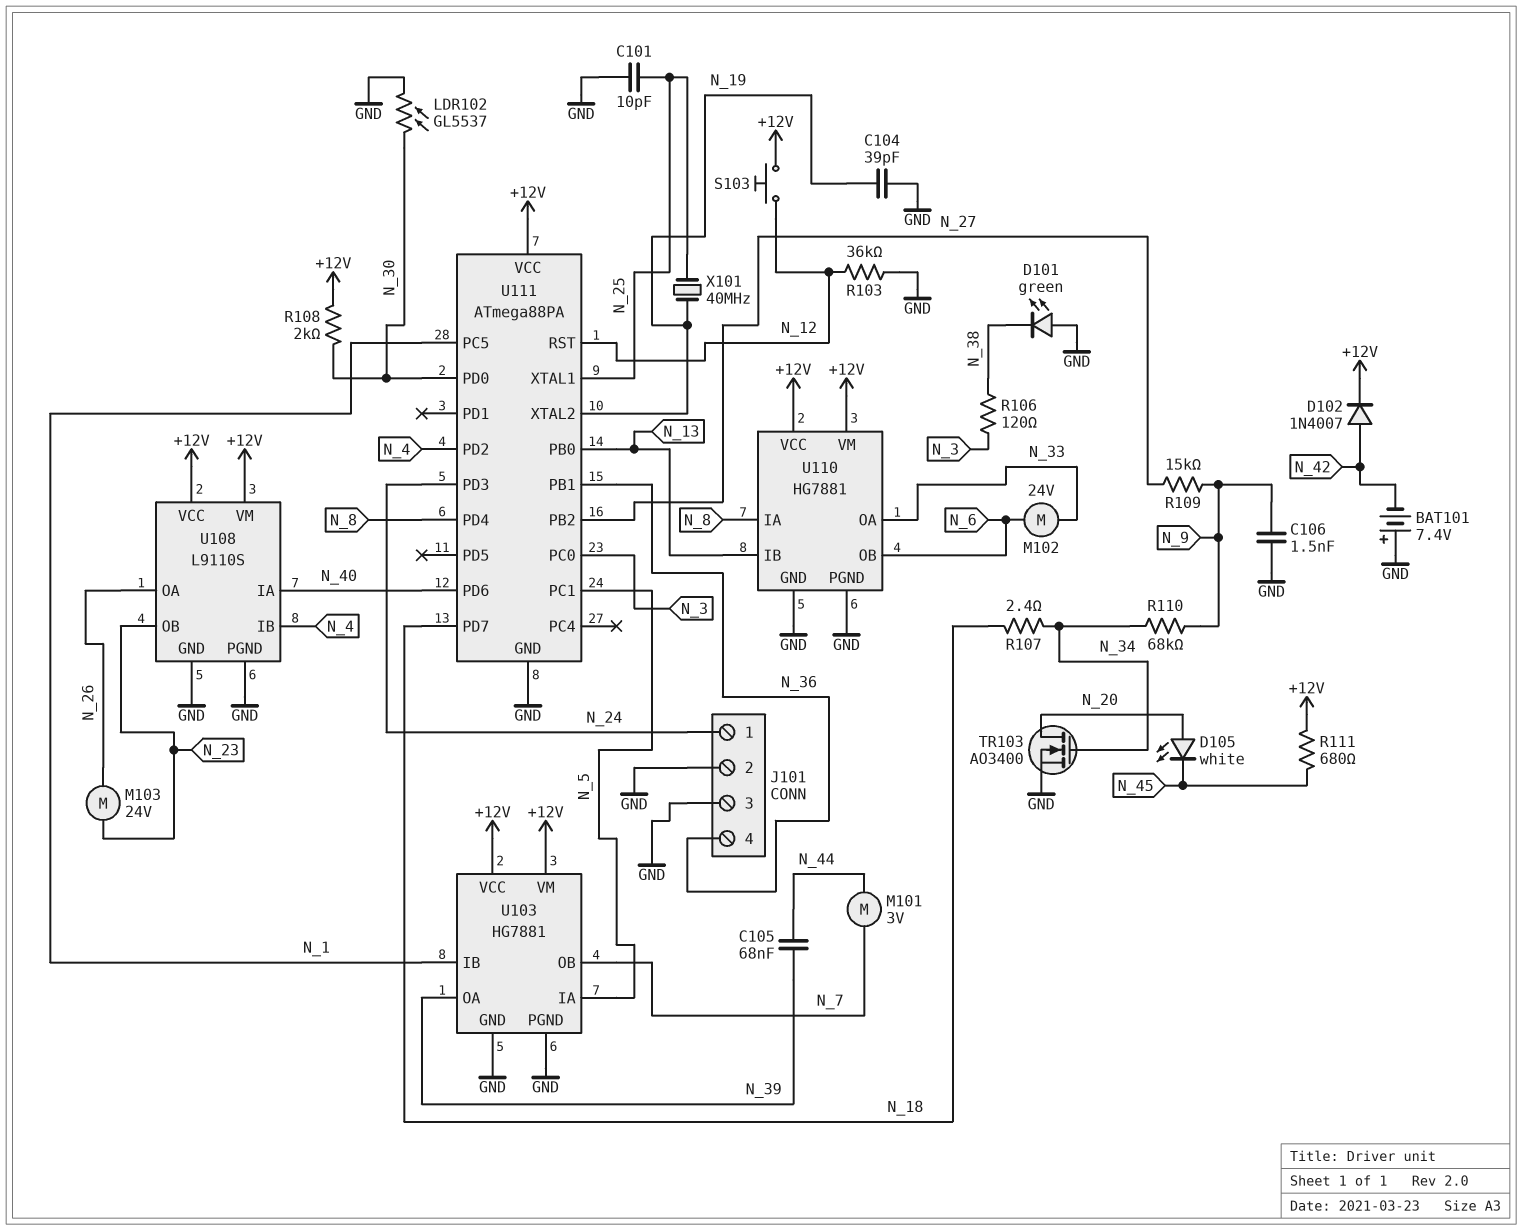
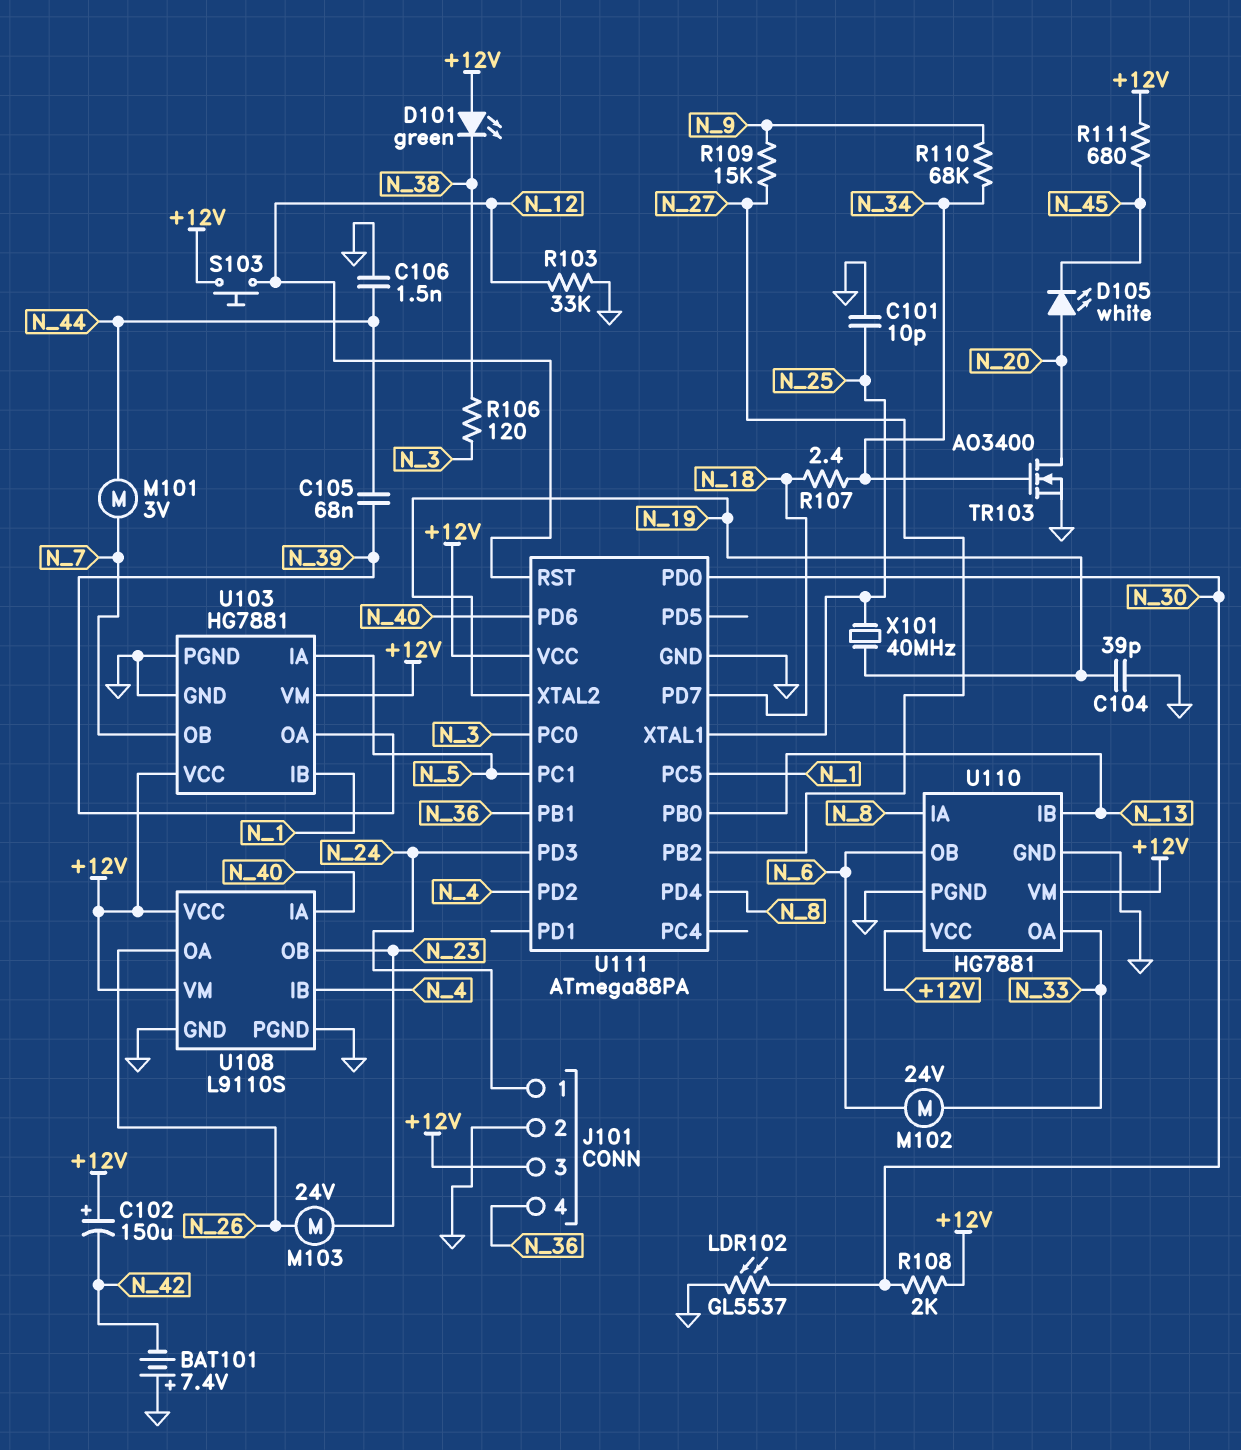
C102: none -> 150uF (plus +12V, minus N_42)
C106: 1.5nF (GND, N_9) -> 1.5nF (GND, N_44)
D101: LED green (A GND, K N_38) -> LED green (A +12V, K N_38)
D102: diode 1N4007 (A N_42, K +12V) -> none
J101 pin 3: GND -> +12V
R103: 36k (GND, N_12) -> 33k (GND, N_12)

